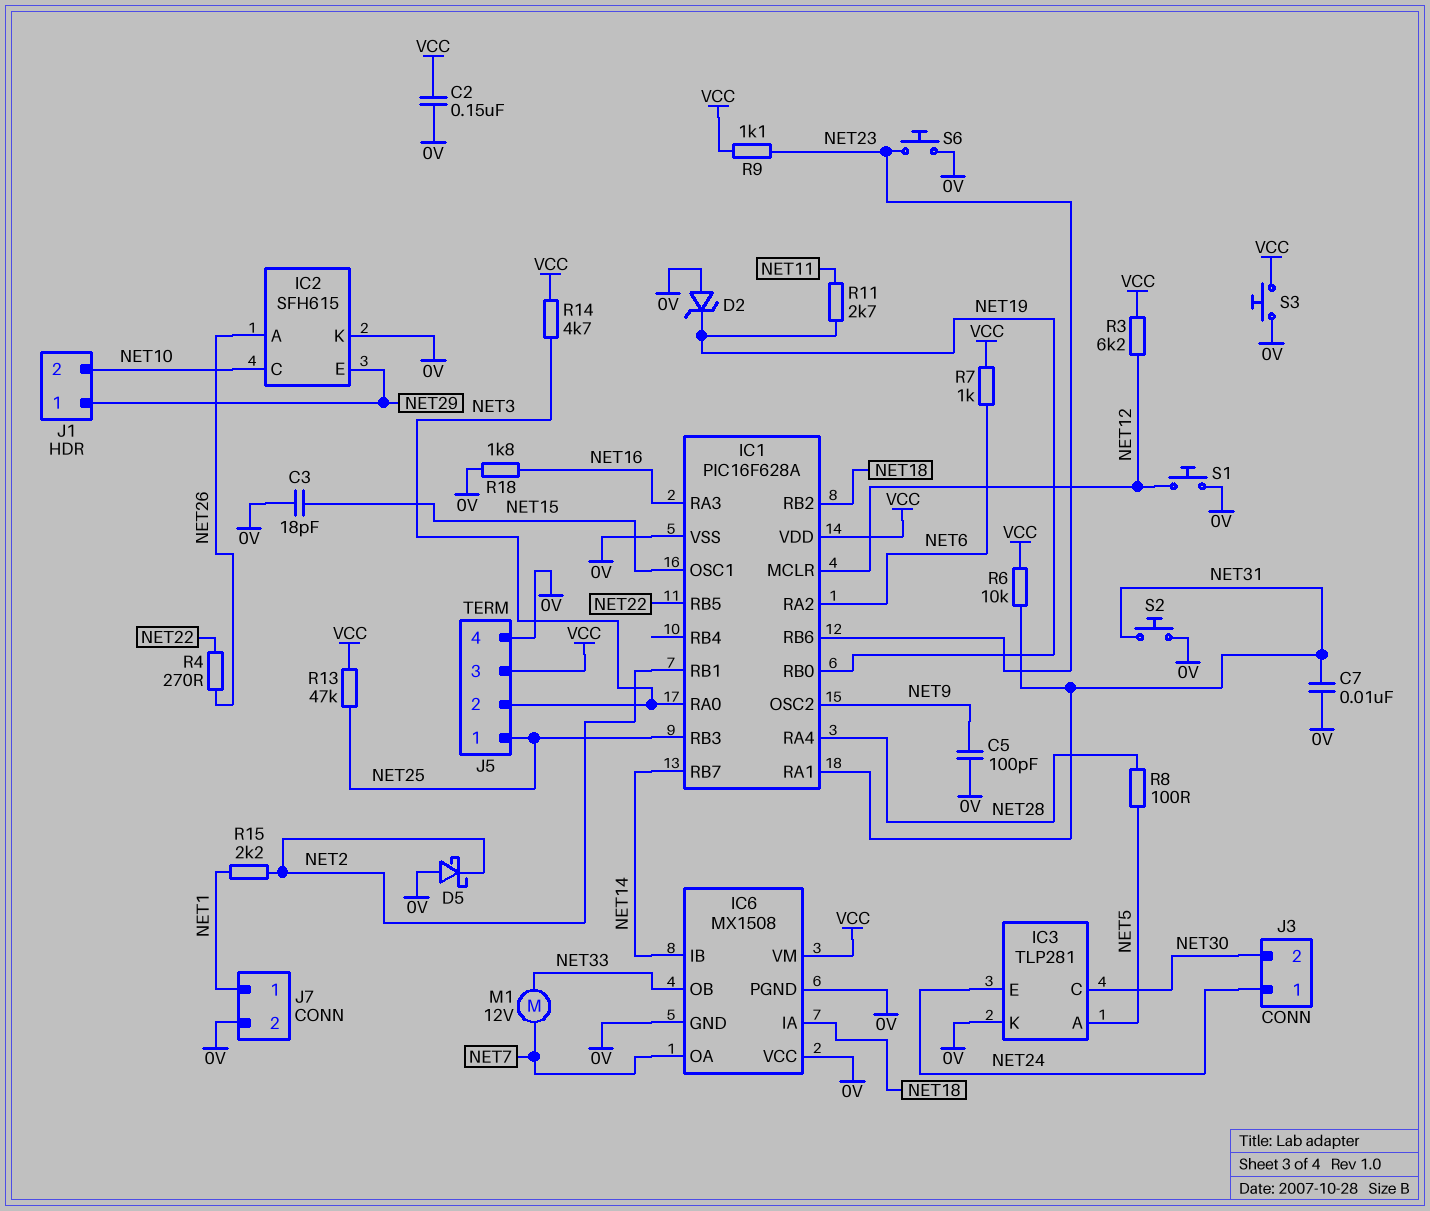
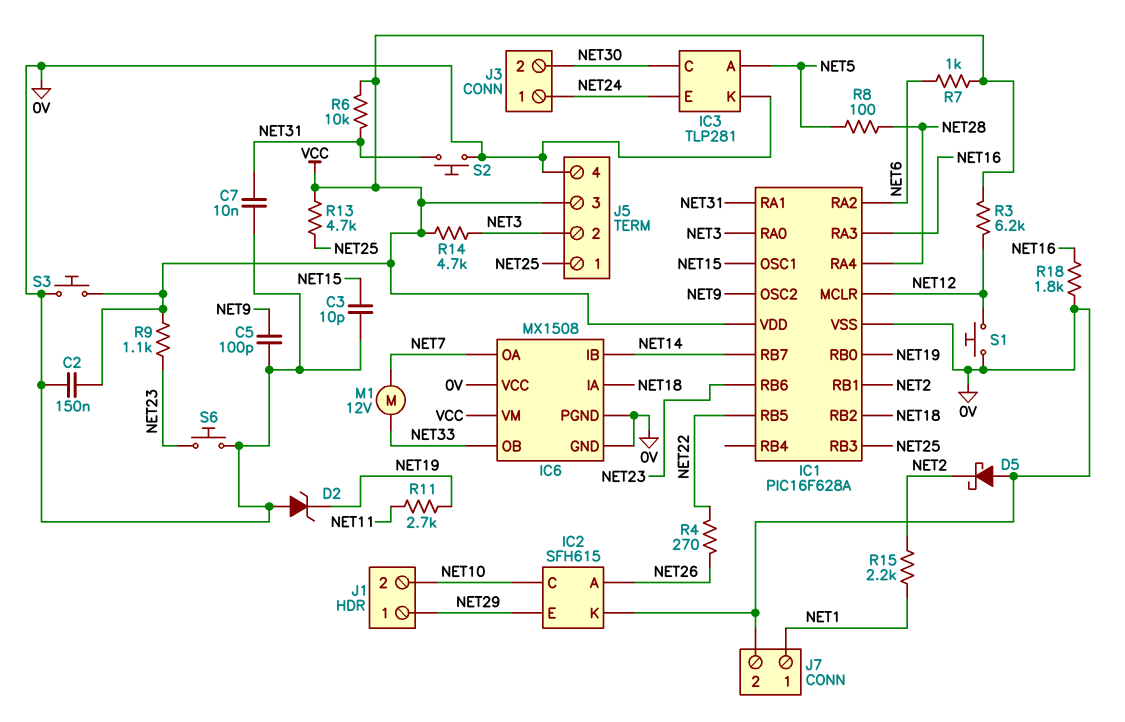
C3: 18pF (0V, NET15) -> 10pF (0V, NET15)
R13: 47k (NET25, VCC) -> 4.7k (NET25, VCC)

